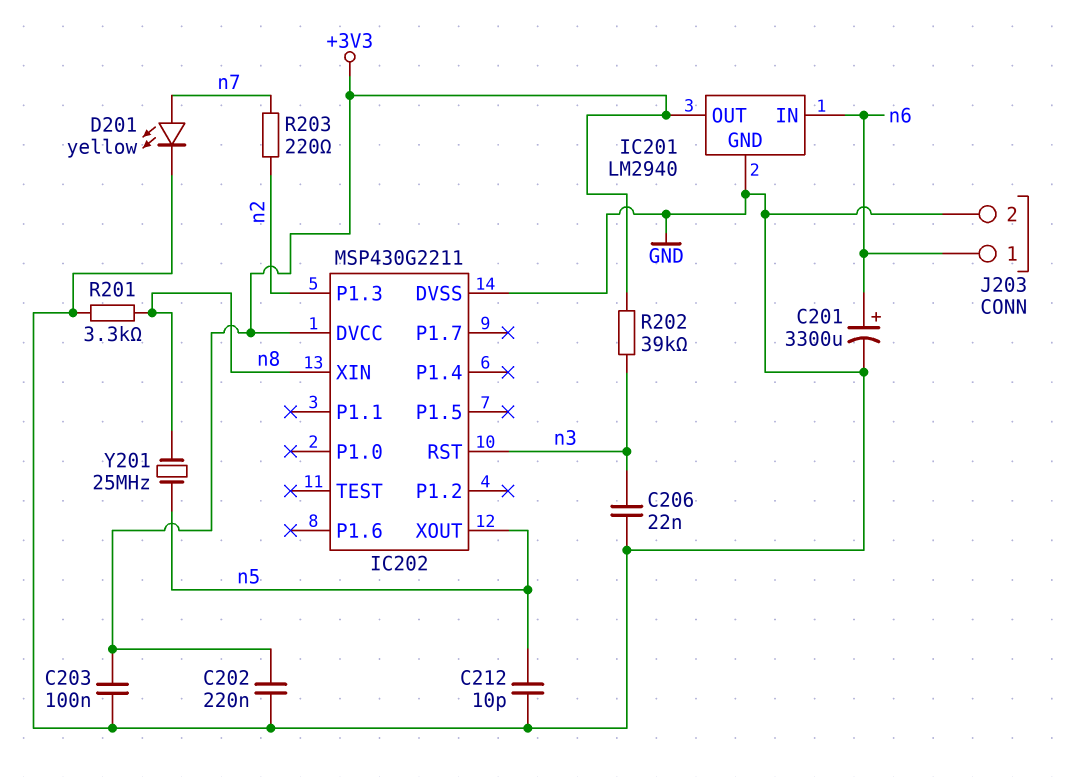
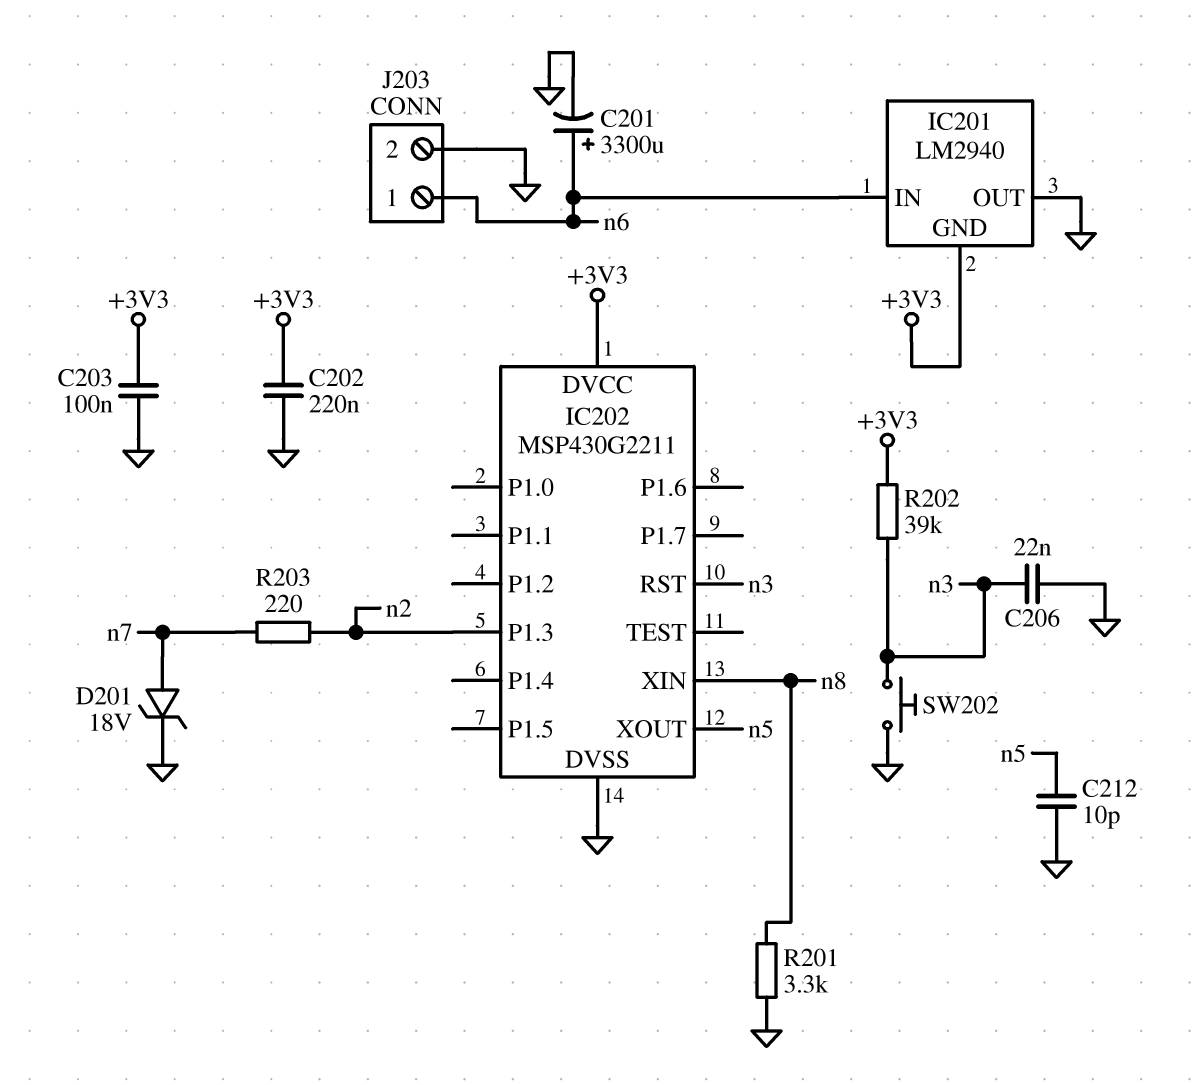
D201: LED yellow (A n7, K GND) -> zener 18V (A n7, K GND)
IC201 pin GND: GND -> +3V3
IC201 pin OUT: +3V3 -> GND
SW202: none -> button (GND, n3)
Y201: 25MHz (n5, n8) -> none

